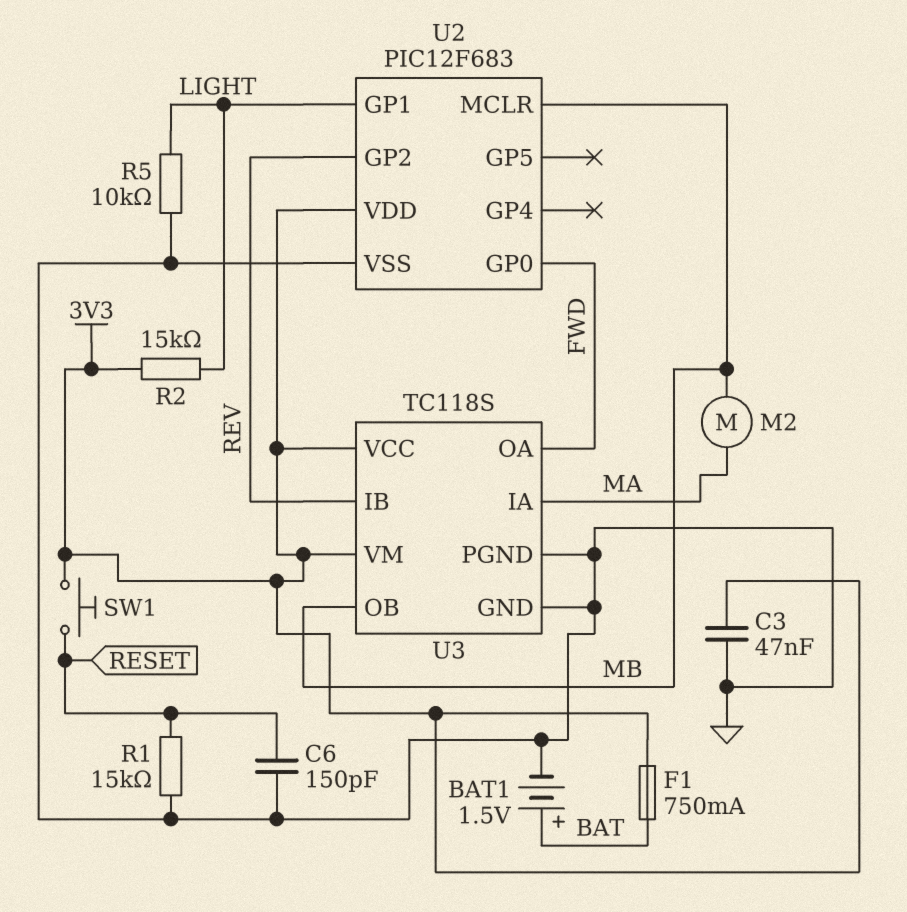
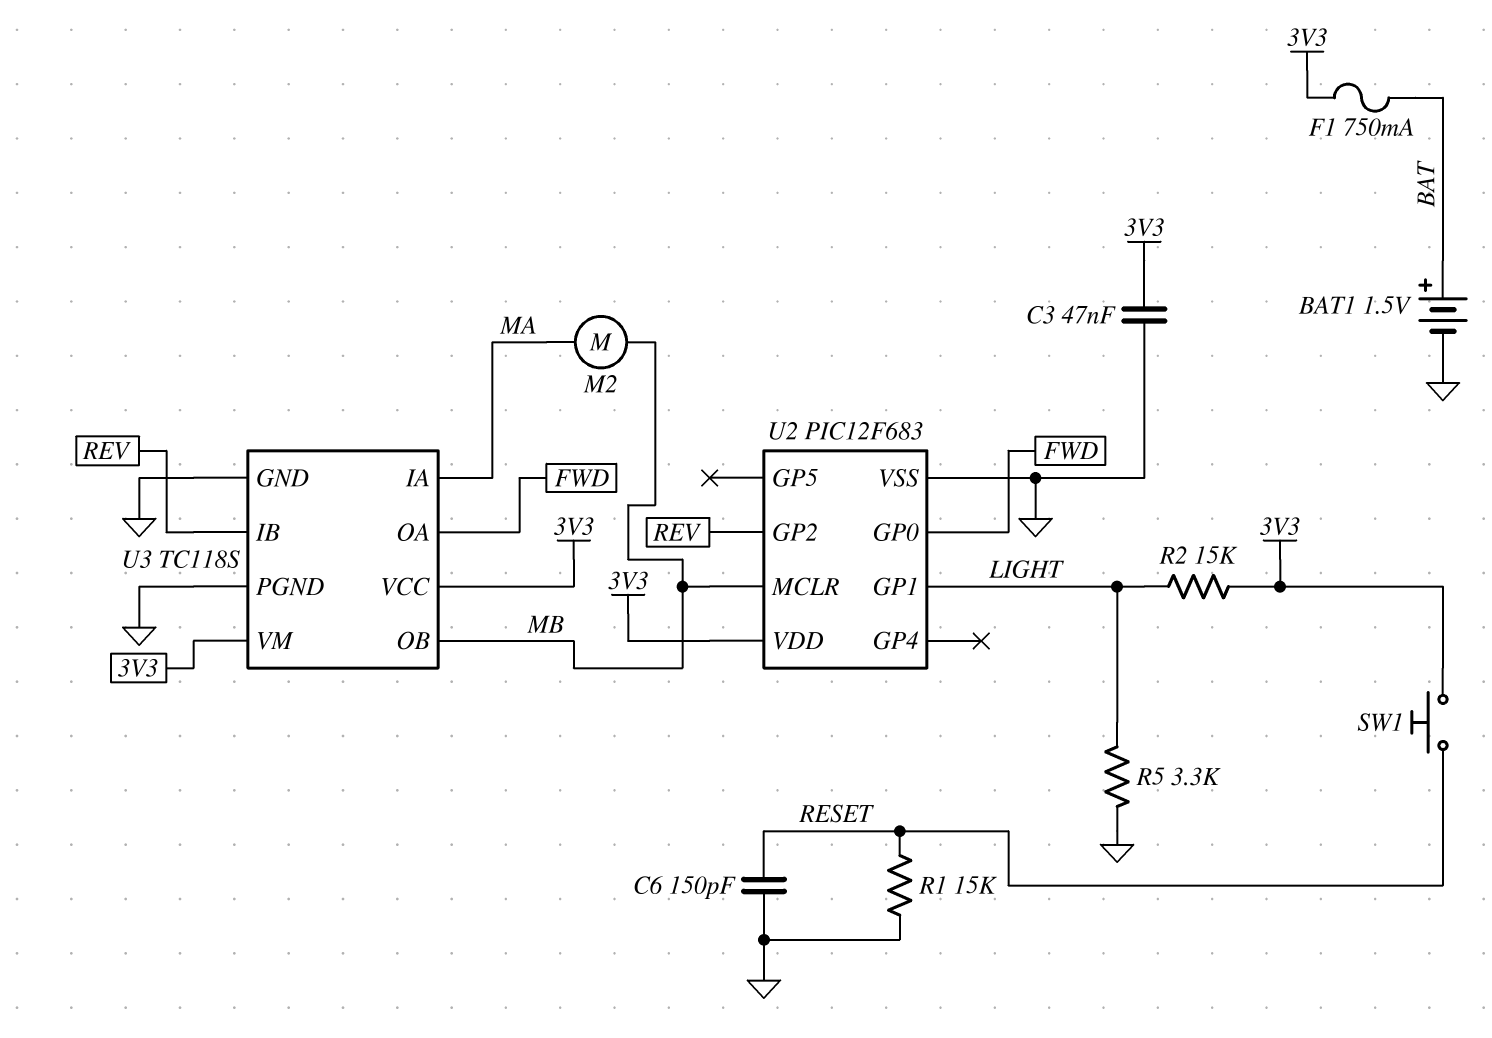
R5: 10k (GND, LIGHT) -> 3.3k (GND, LIGHT)

